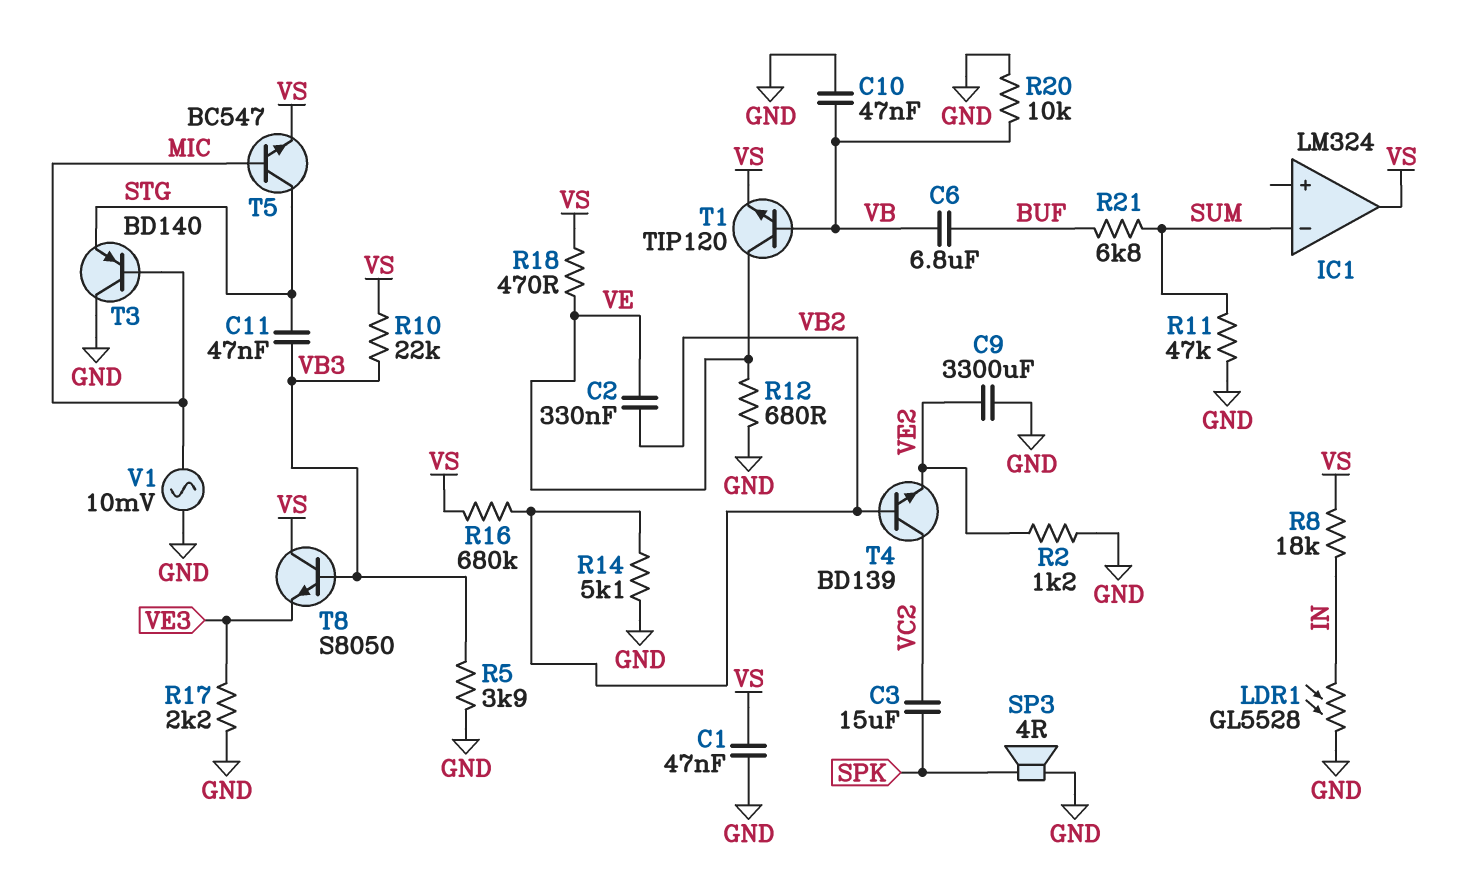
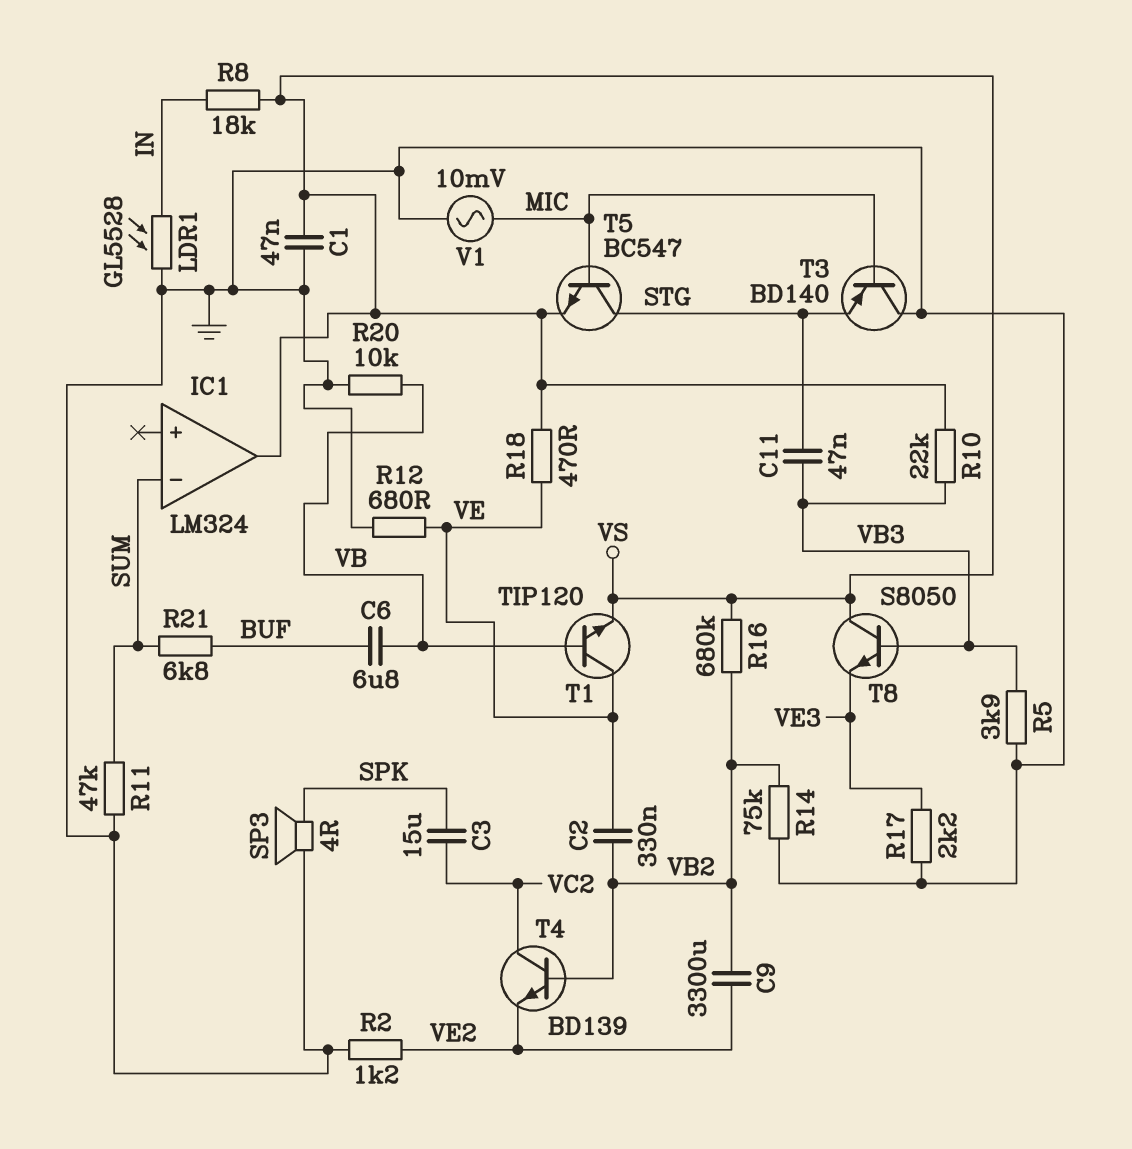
C9: 3300uF (GND, VE2) -> 3300uF (VB2, VE2)
C10: 47nF (GND, VB) -> none
R14: 5.1k (GND, VB2) -> 75k (GND, VB2)

